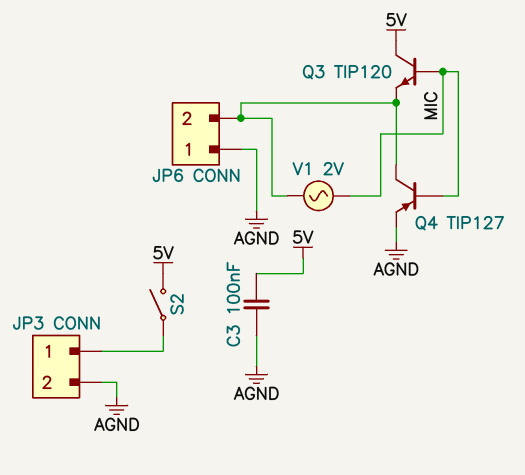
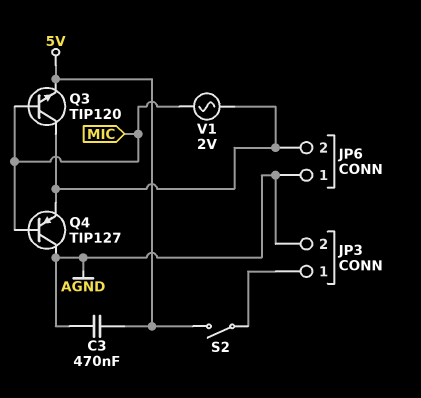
C3: 100nF (5V, AGND) -> 470nF (5V, AGND)
Q3: NPN TIP120 (B MIC, C 5V, E JP6/2) -> NPN TIP120 (B MIC, C JP6/2, E 5V)
Q4: PNP TIP127 (B MIC, C JP6/2, E AGND) -> PNP TIP127 (B MIC, C AGND, E JP6/2)

